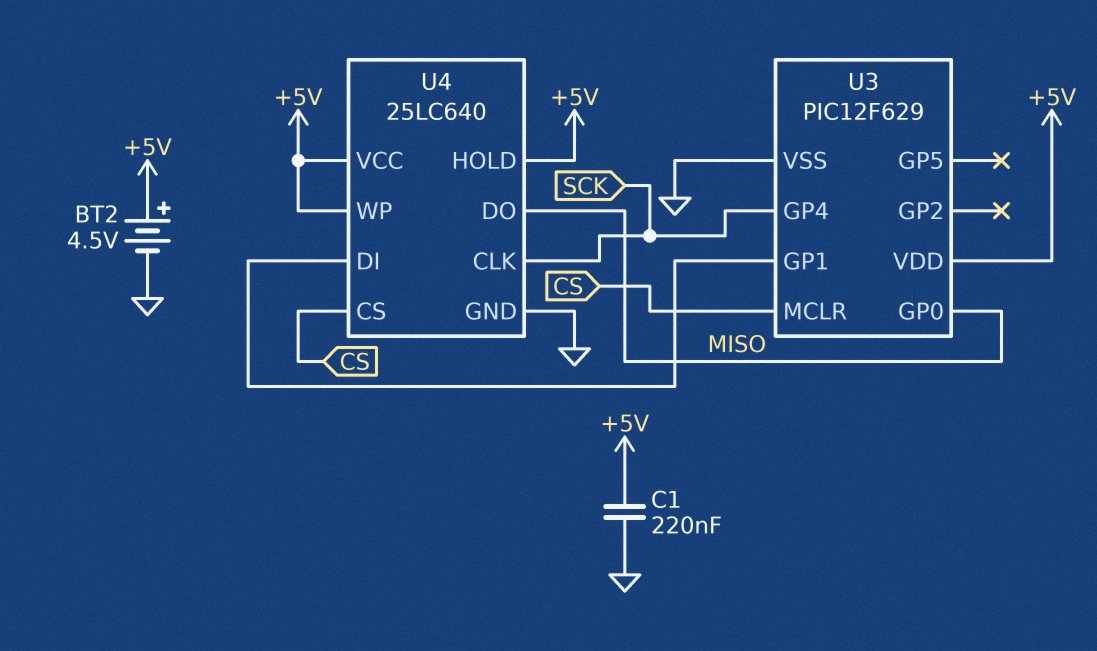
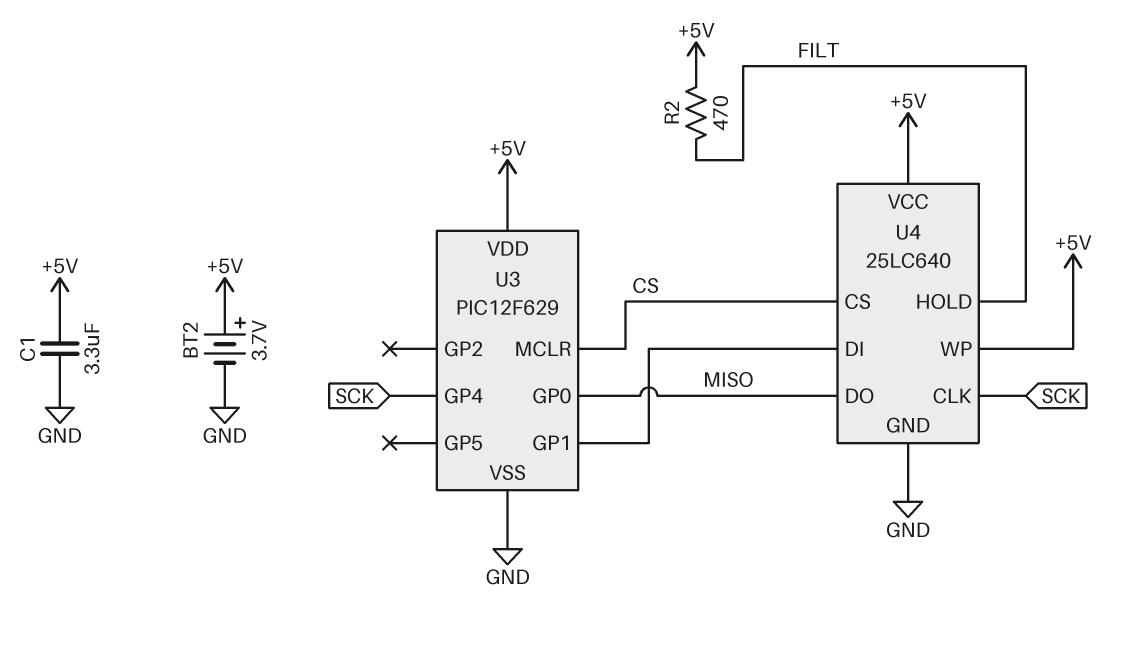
BT2: 4.5V (plus +5V, minus GND) -> 3.7V (plus +5V, minus GND)
C1: 220nF (+5V, GND) -> 3.3uF (+5V, GND)
R2: none -> 470 (+5V, FILT)
U4 pin HOLD: +5V -> FILT

